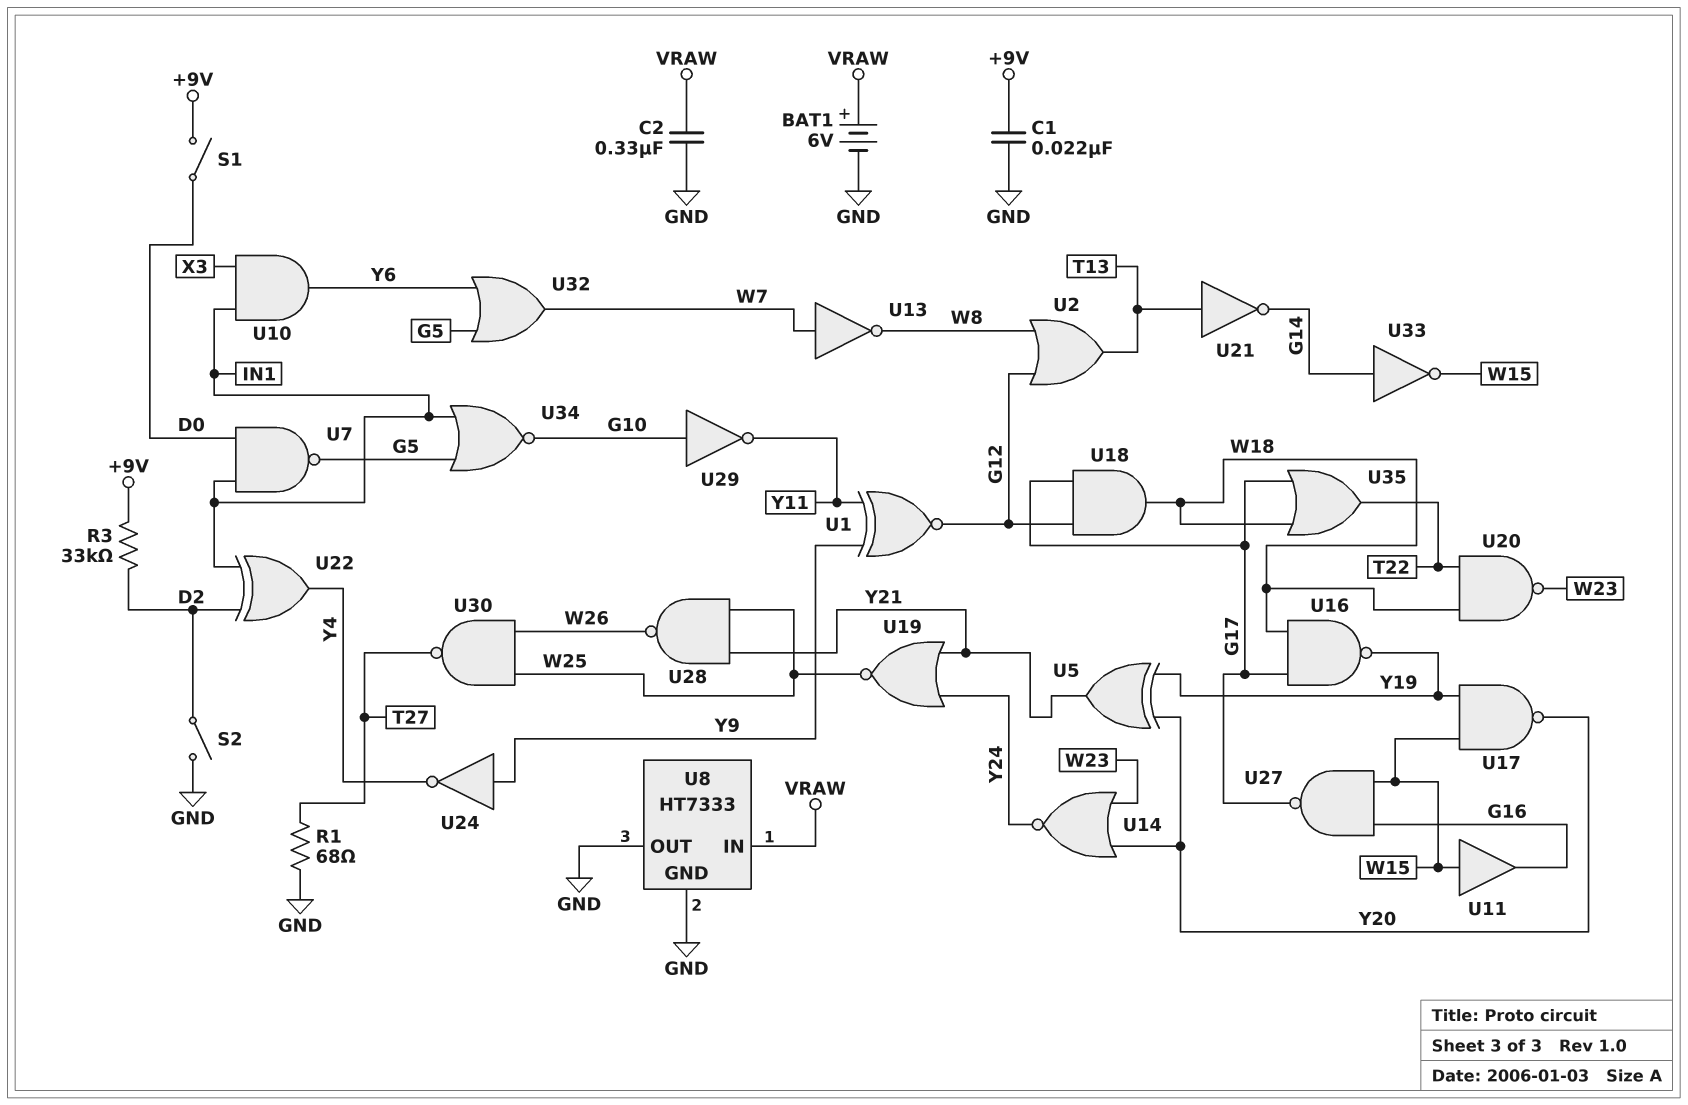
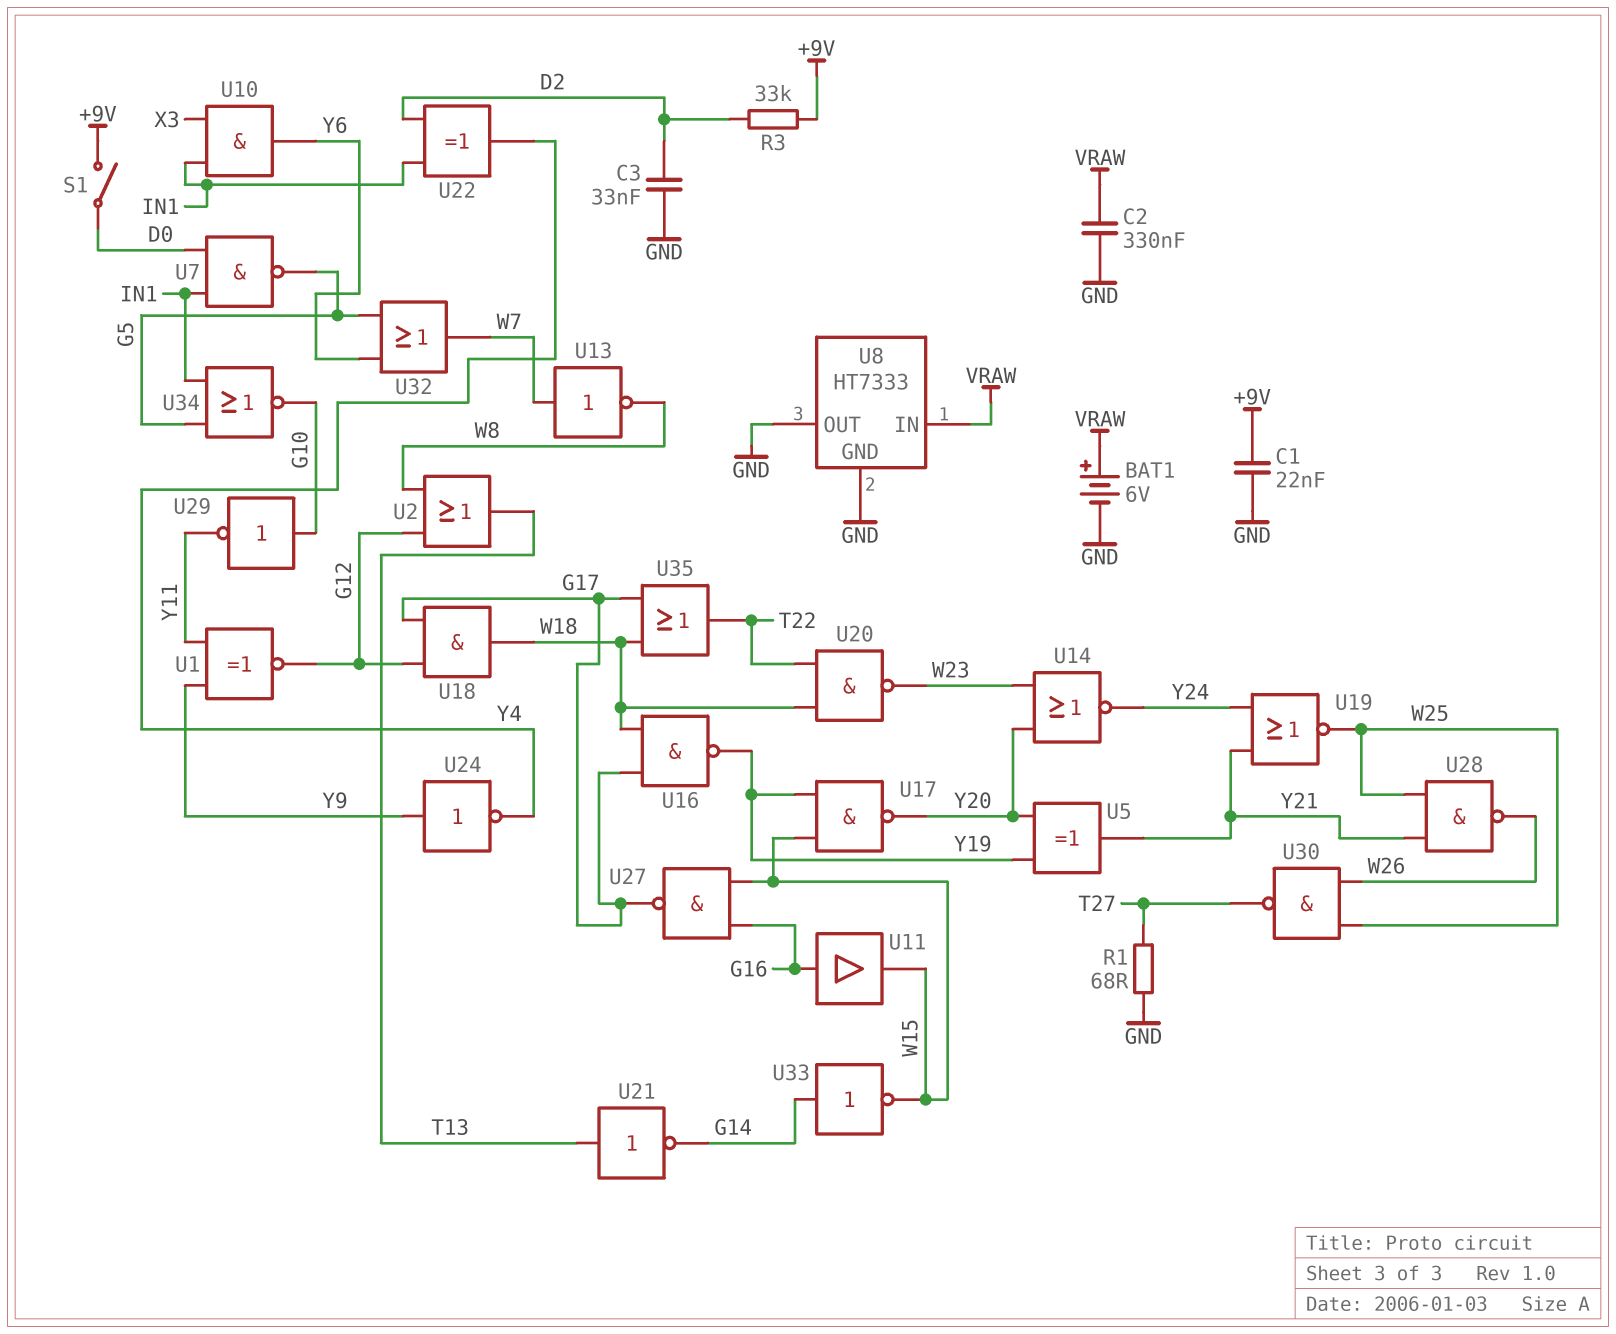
C3: none -> 33nF (D2, GND)
S2: switch (D2, GND) -> none
U11: buffer (in W15, out G16) -> buffer (in G16, out W15)

